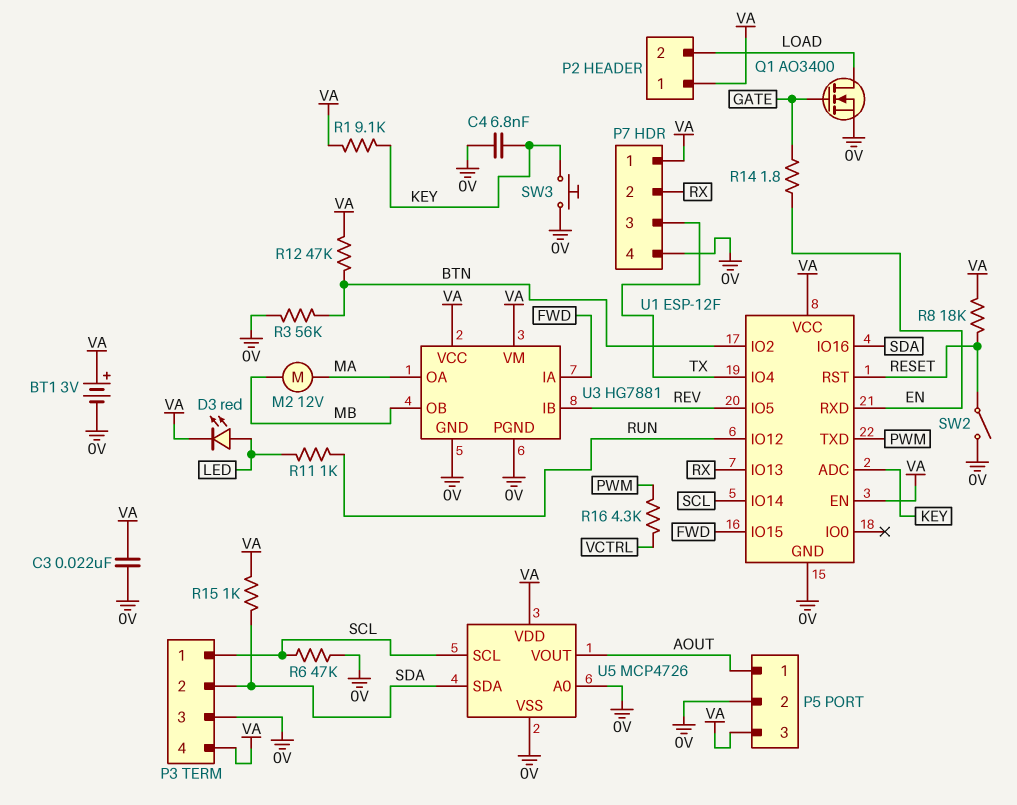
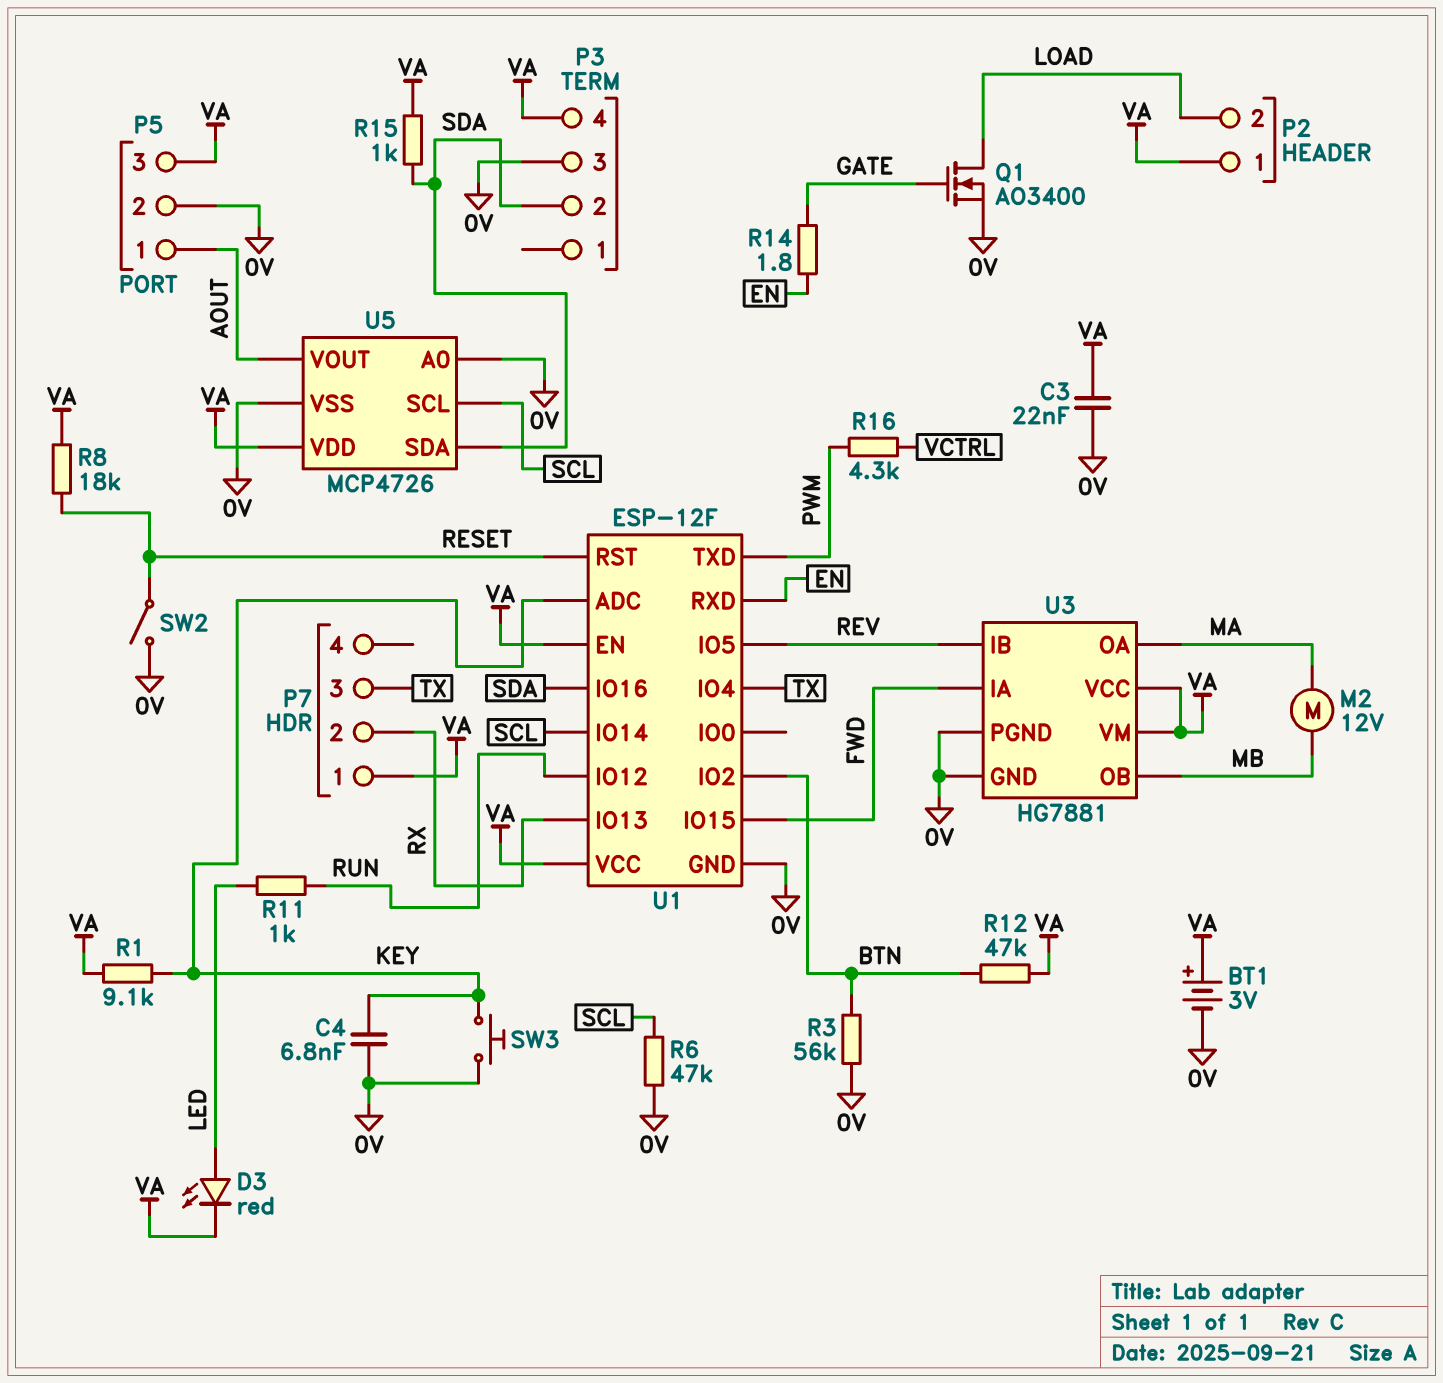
P3 pin 1: SCL -> none
P7 pin 4: 0V -> none

